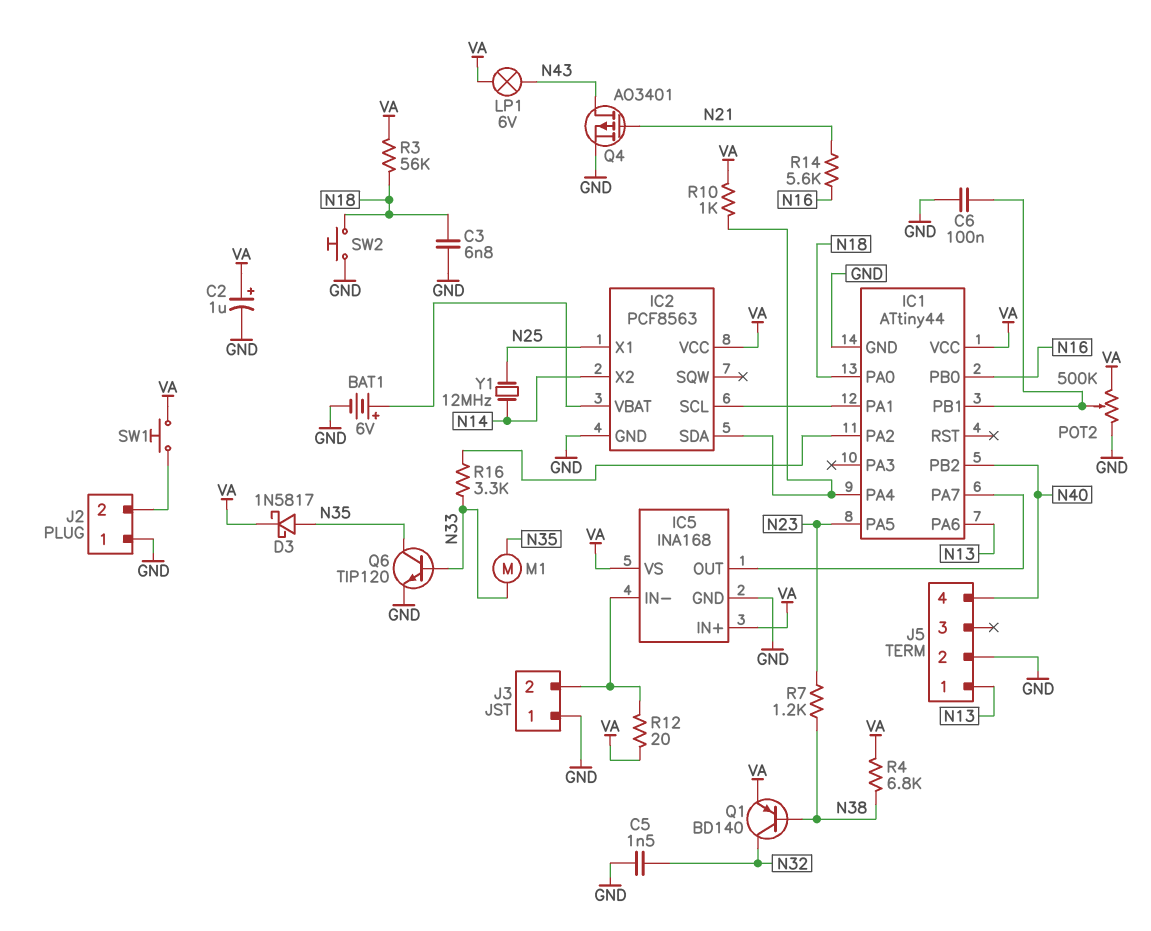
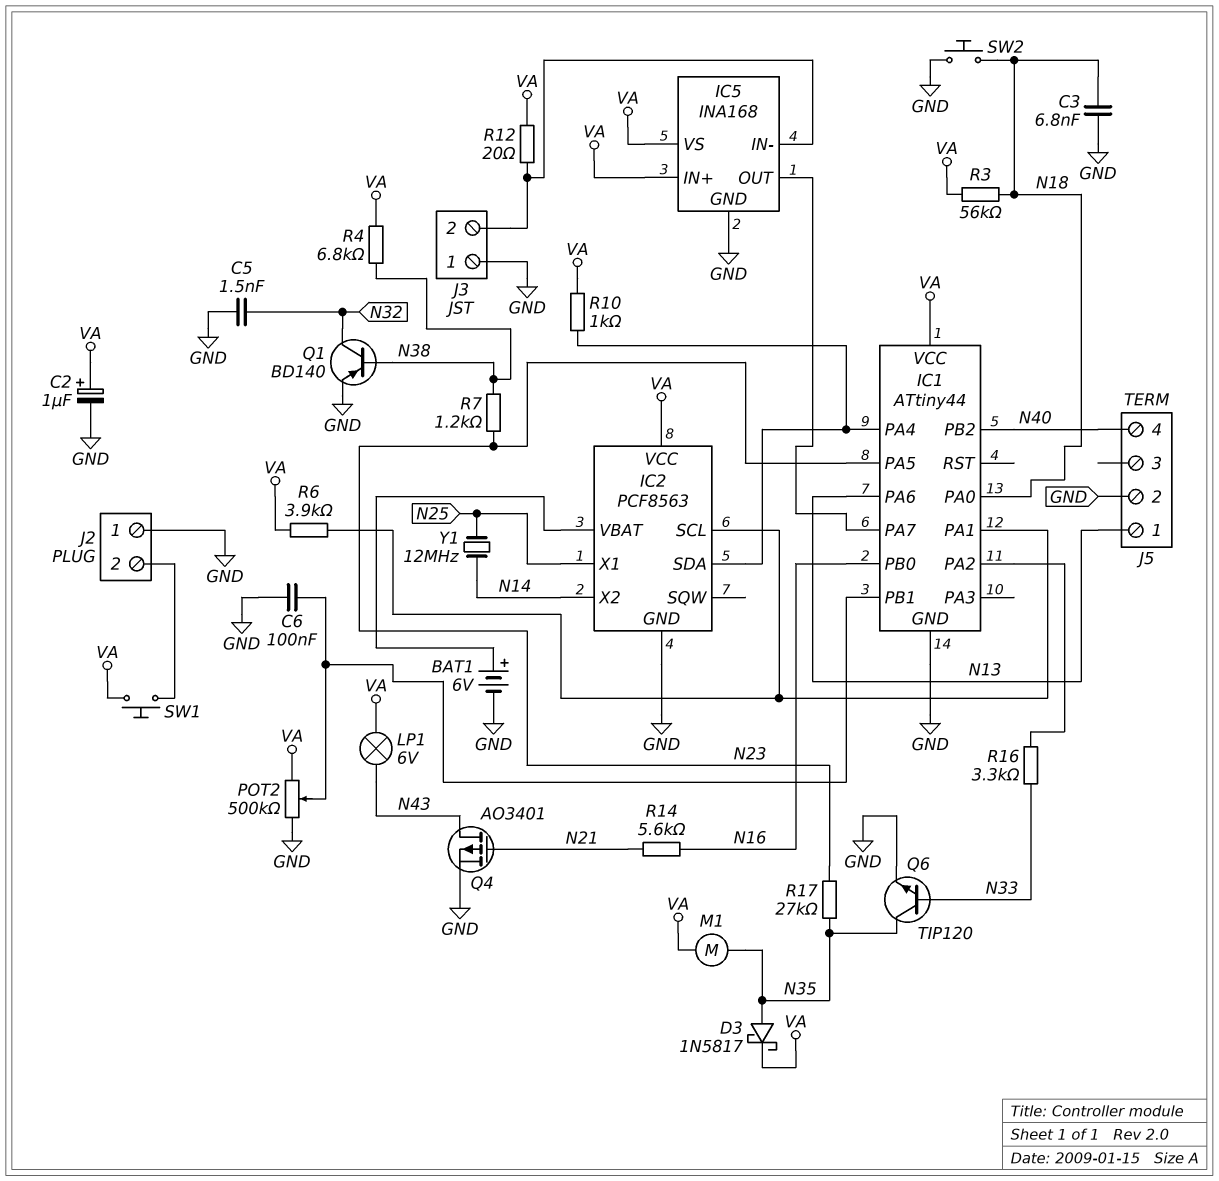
M1: motor (N33, N35) -> motor (N35, VA)
Q1: PNP BD140 (B N38, C N32, E VA) -> PNP BD140 (B N38, C N32, E GND)
R6: none -> 3.9k (IC1/PA1, VA)
R17: none -> 27k (N23, N35)

